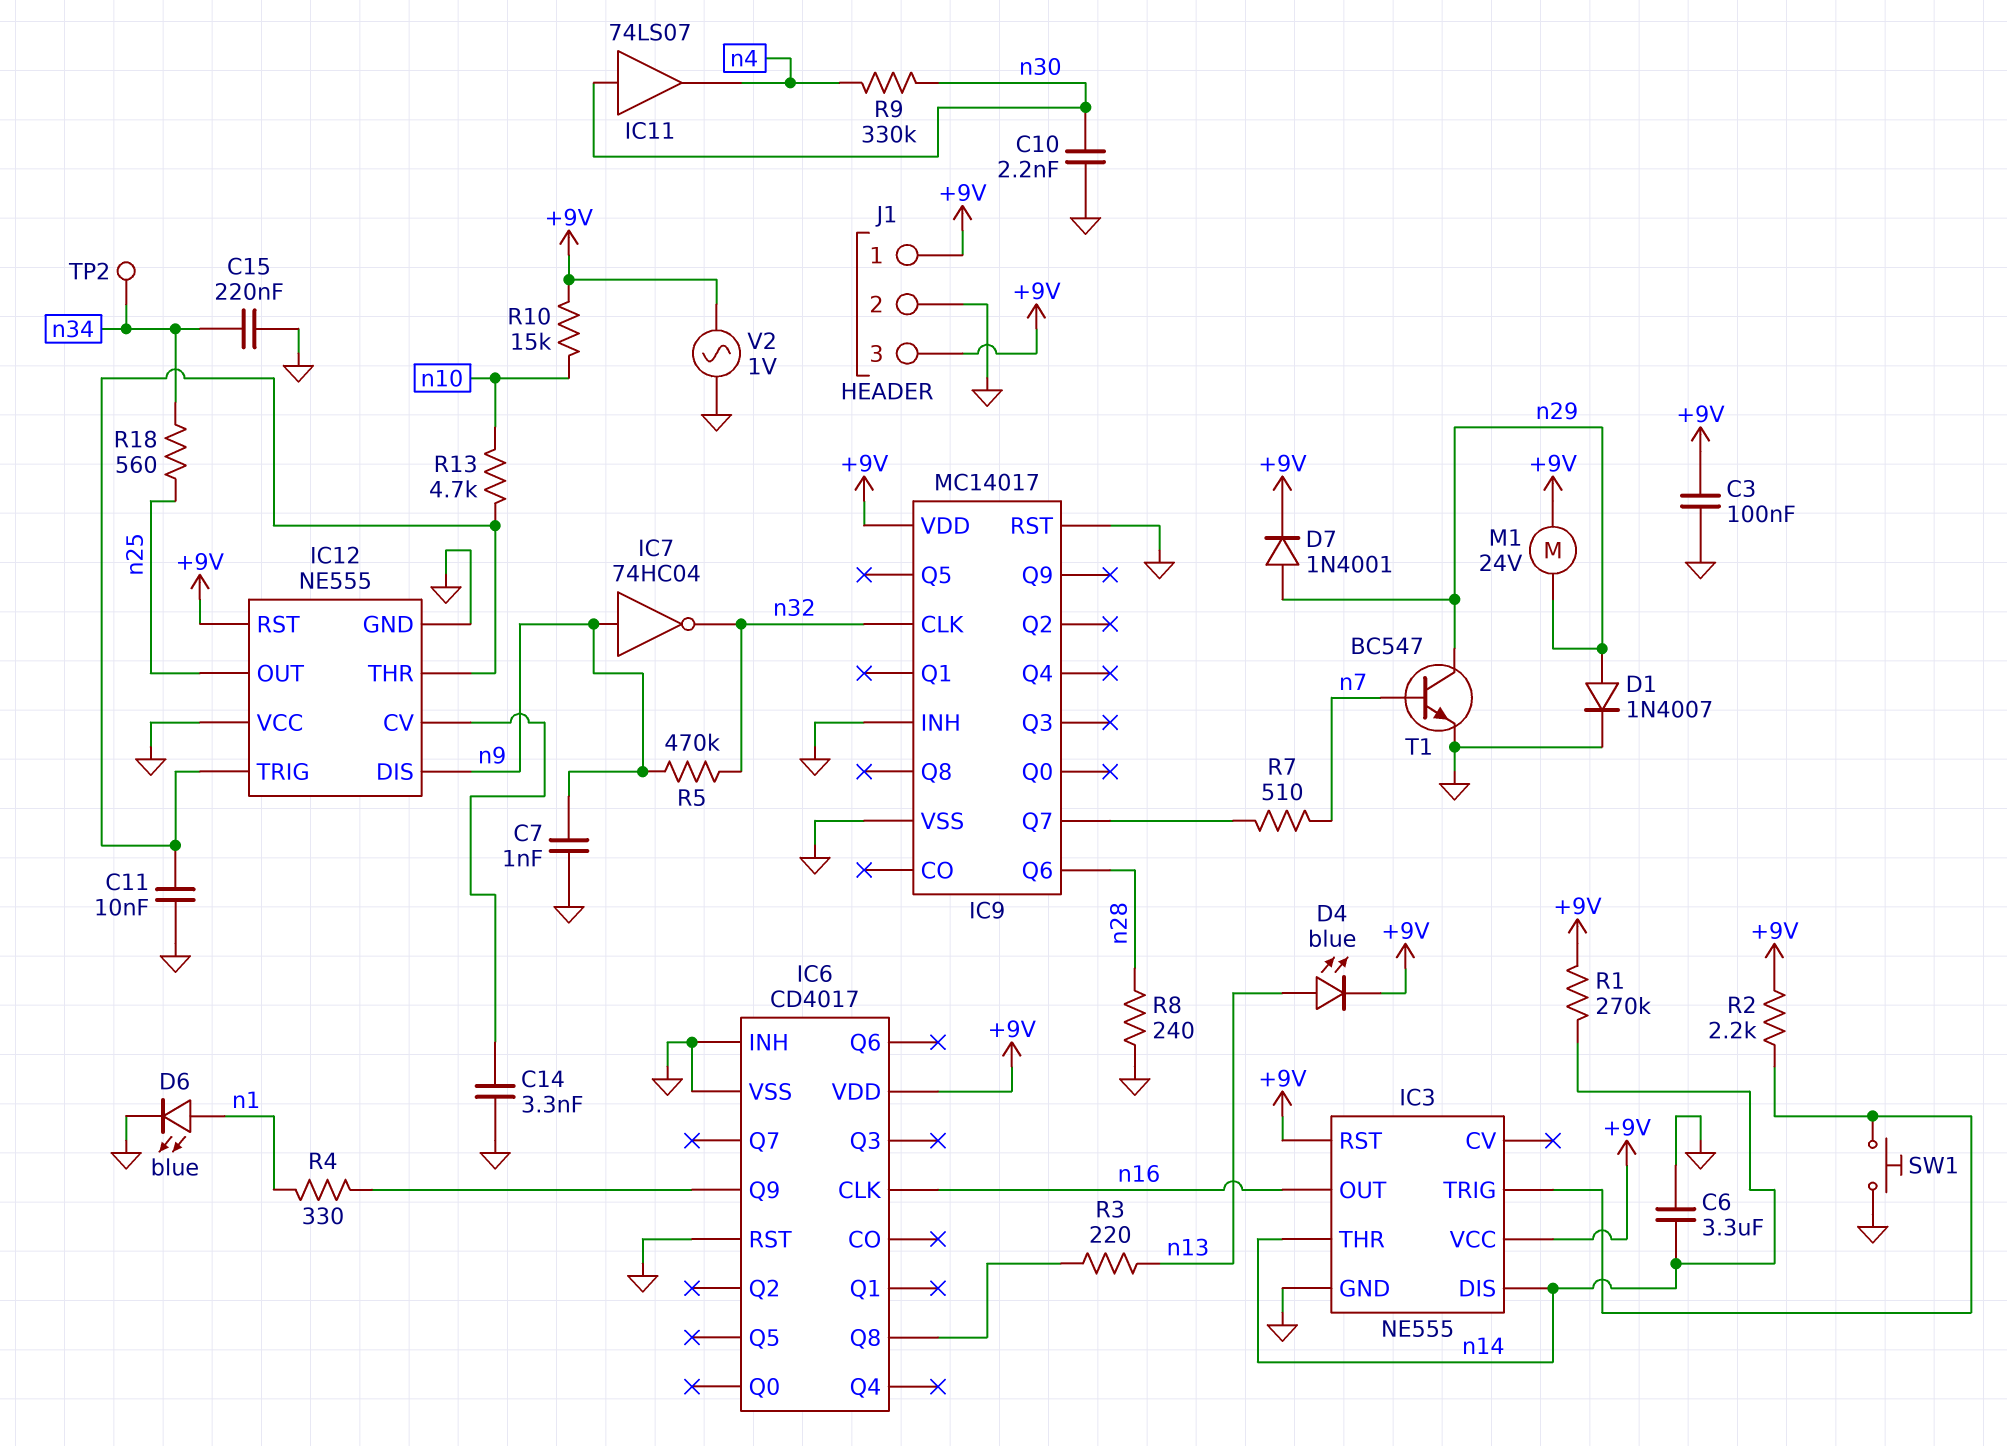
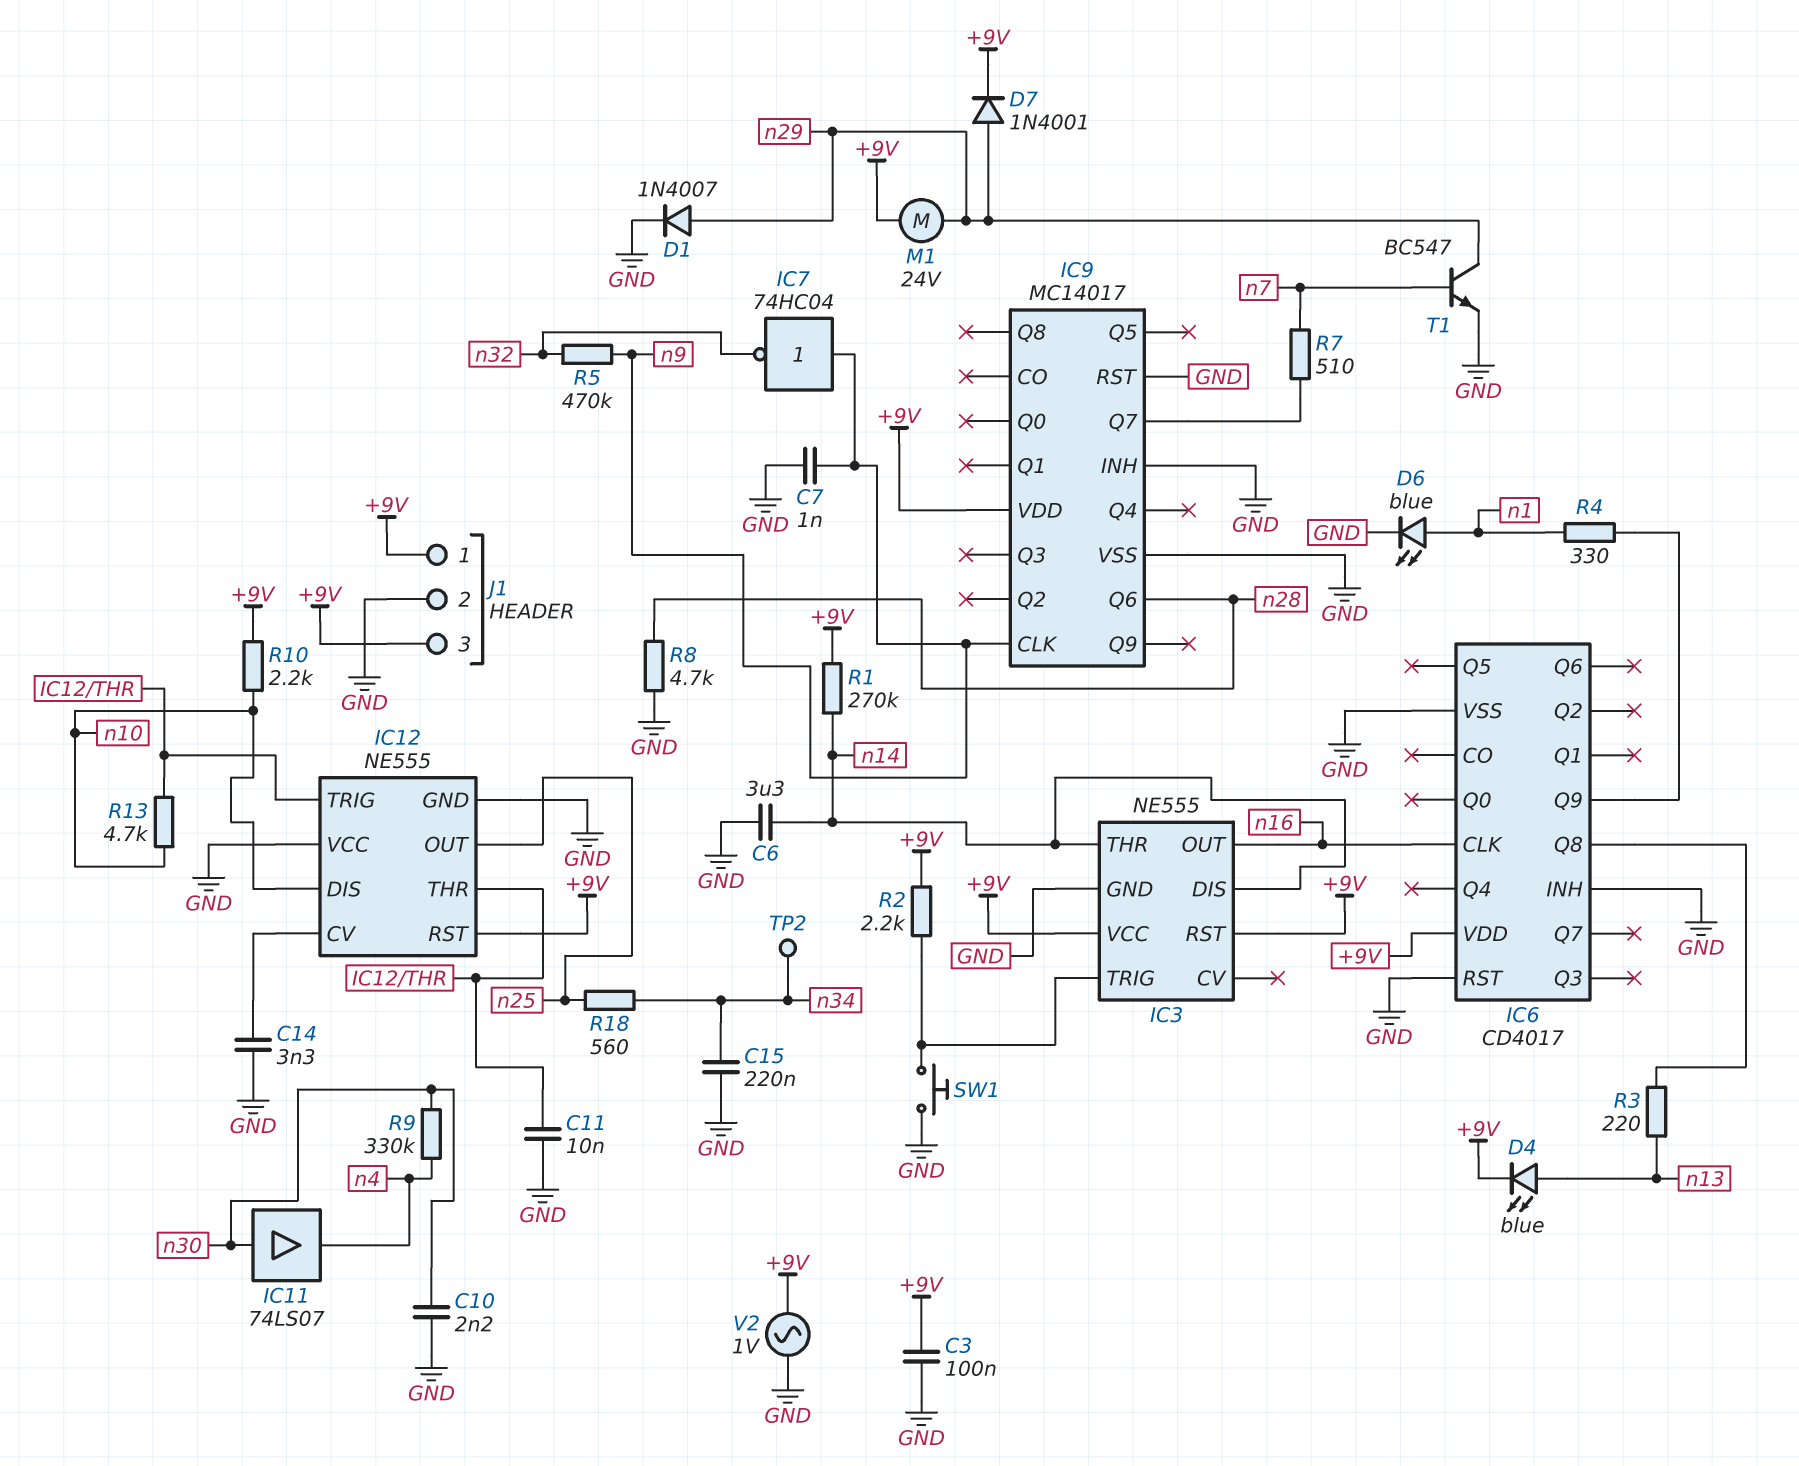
IC9 pin CLK: n32 -> n9
IC12 pin DIS: n9 -> n10
R8: 240 (GND, n28) -> 4.7k (GND, n28)
R10: 15k (+9V, n10) -> 2.2k (+9V, n10)

